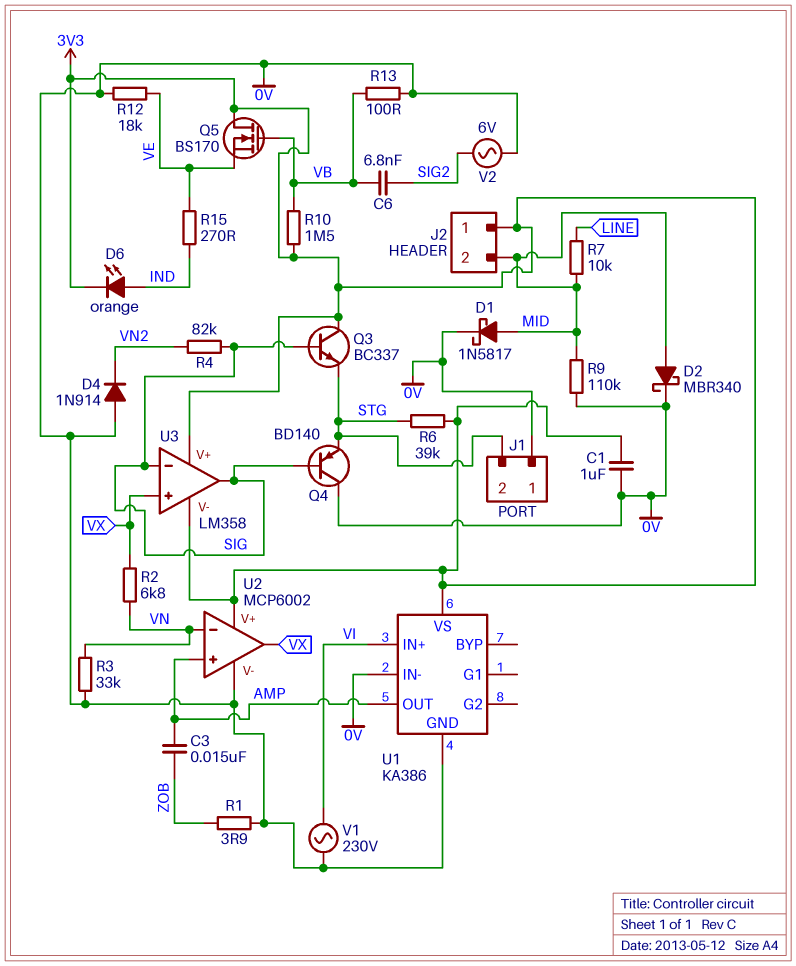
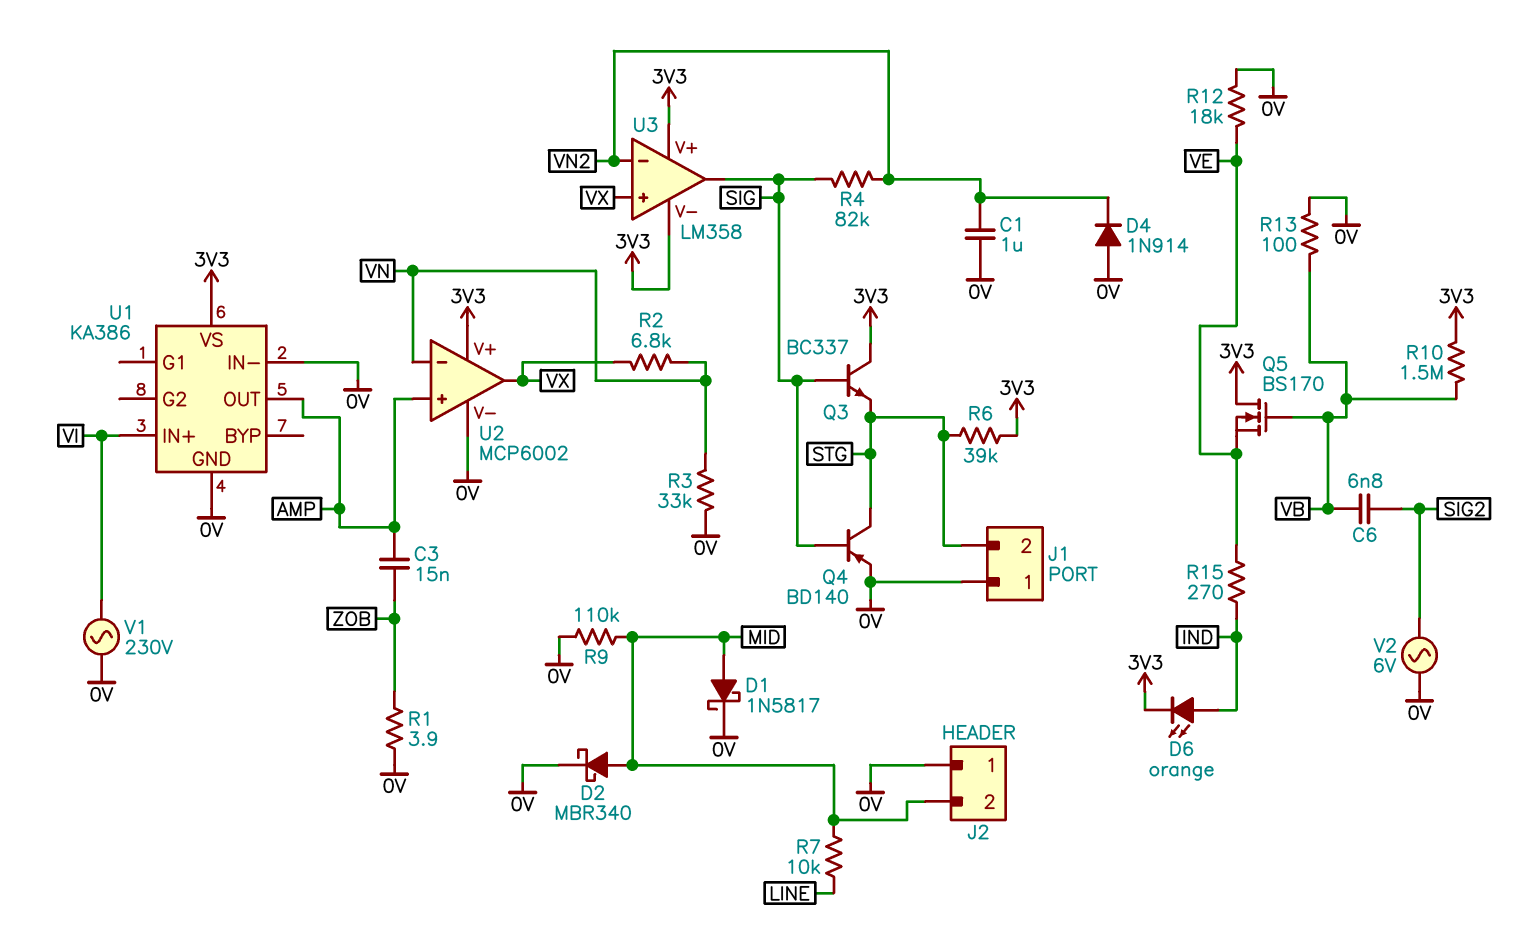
C1: 1uF (0V, 3V3) -> 1uF (0V, VN2)
J2 pin 1: 3V3 -> 0V
Q4: PNP BD140 (B SIG, C 0V, E STG) -> PNP BD140 (B SIG, C STG, E 0V)
U3 pin in-: SIG -> VN2

